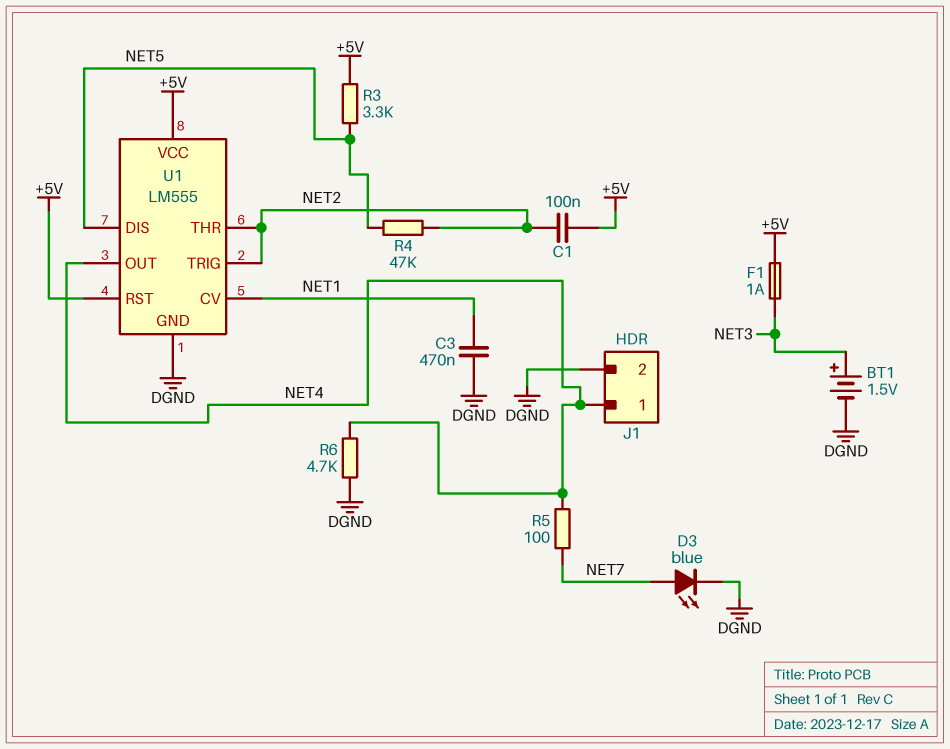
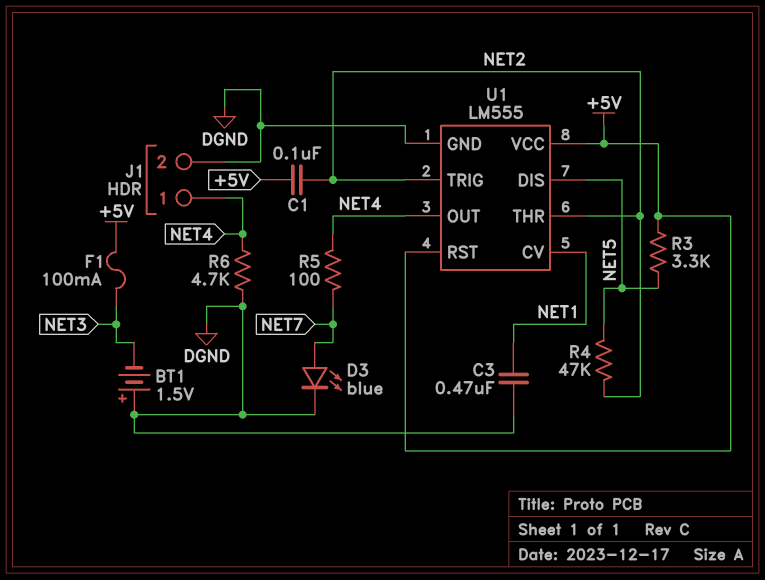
BT1: 1.5V (plus NET3, minus DGND) -> 1.5V (plus DGND, minus NET3)
F1: 1A (+5V, NET3) -> 100mA (+5V, NET3)

